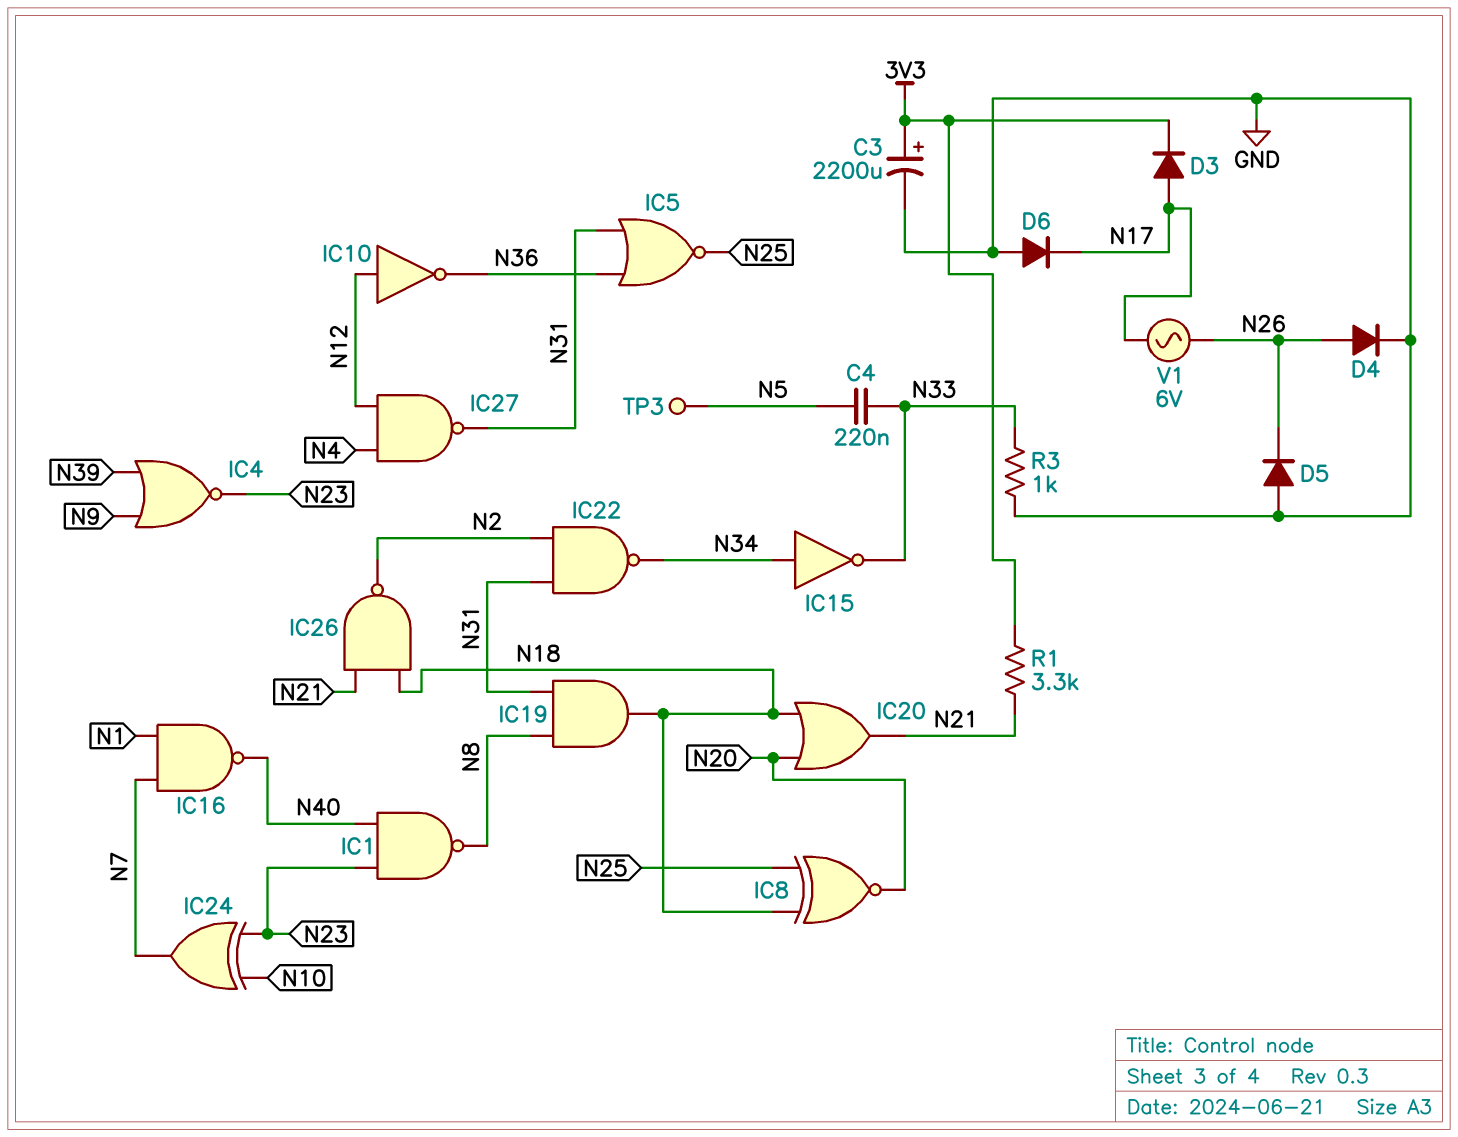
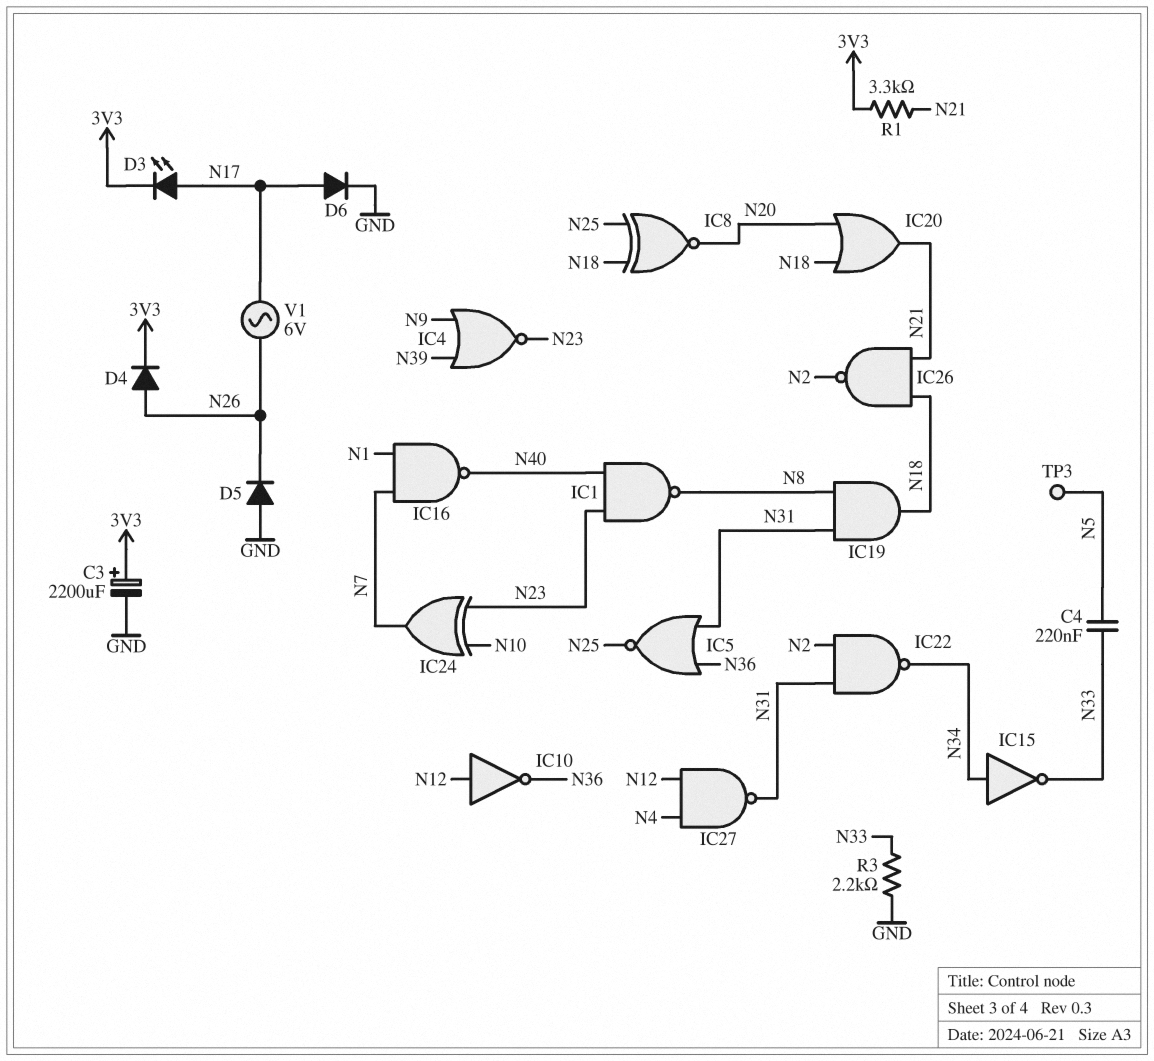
D3: diode (A N17, K 3V3) -> LED (A N17, K 3V3)
D4: diode (A N26, K GND) -> diode (A N26, K 3V3)
D6: diode (A GND, K N17) -> diode (A N17, K GND)
R3: 1k (GND, N33) -> 2.2k (GND, N33)

